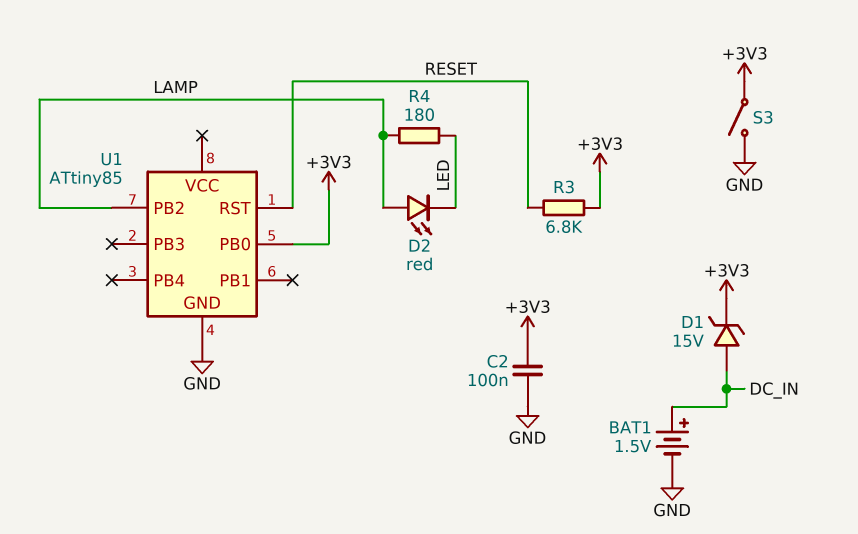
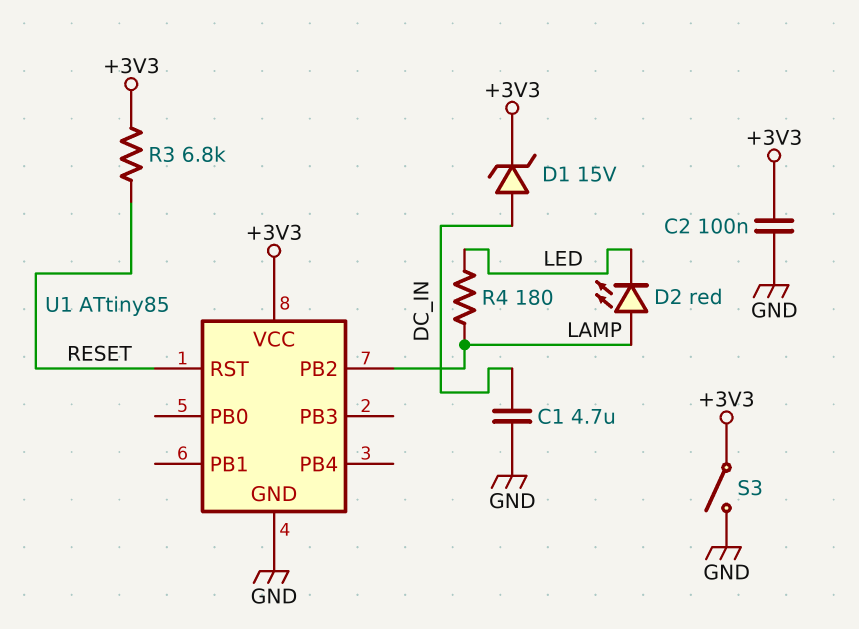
BAT1: 1.5V (plus DC_IN, minus GND) -> none
C1: none -> 4.7uF (DC_IN, GND)
U1 pin PB0: +3V3 -> none
U1 pin VCC: none -> +3V3

